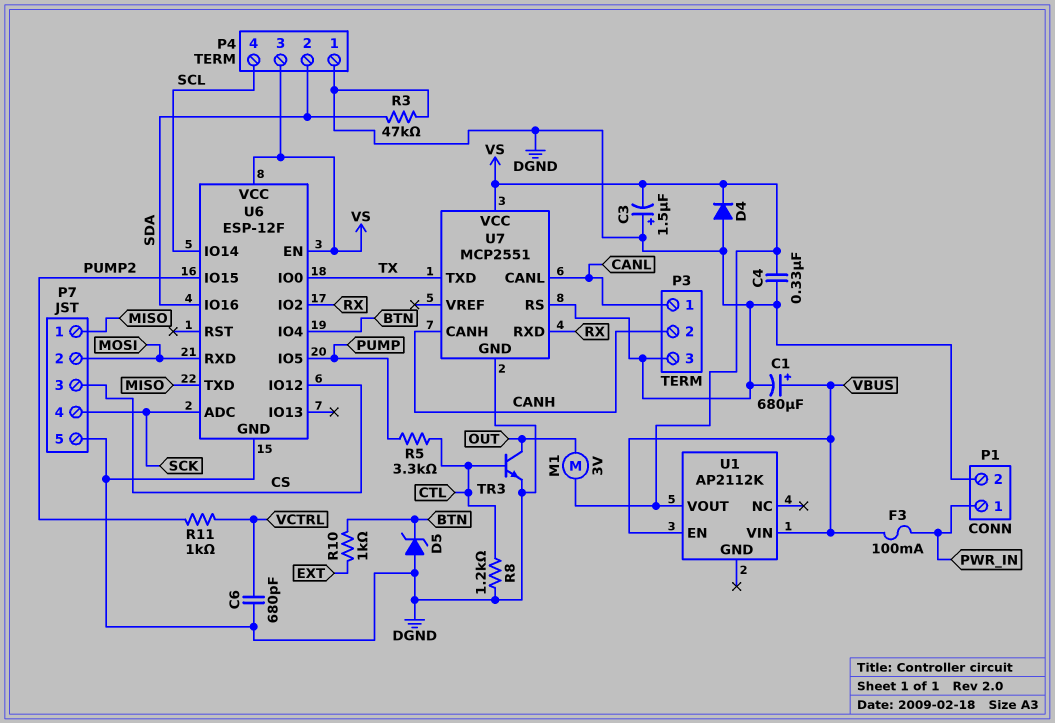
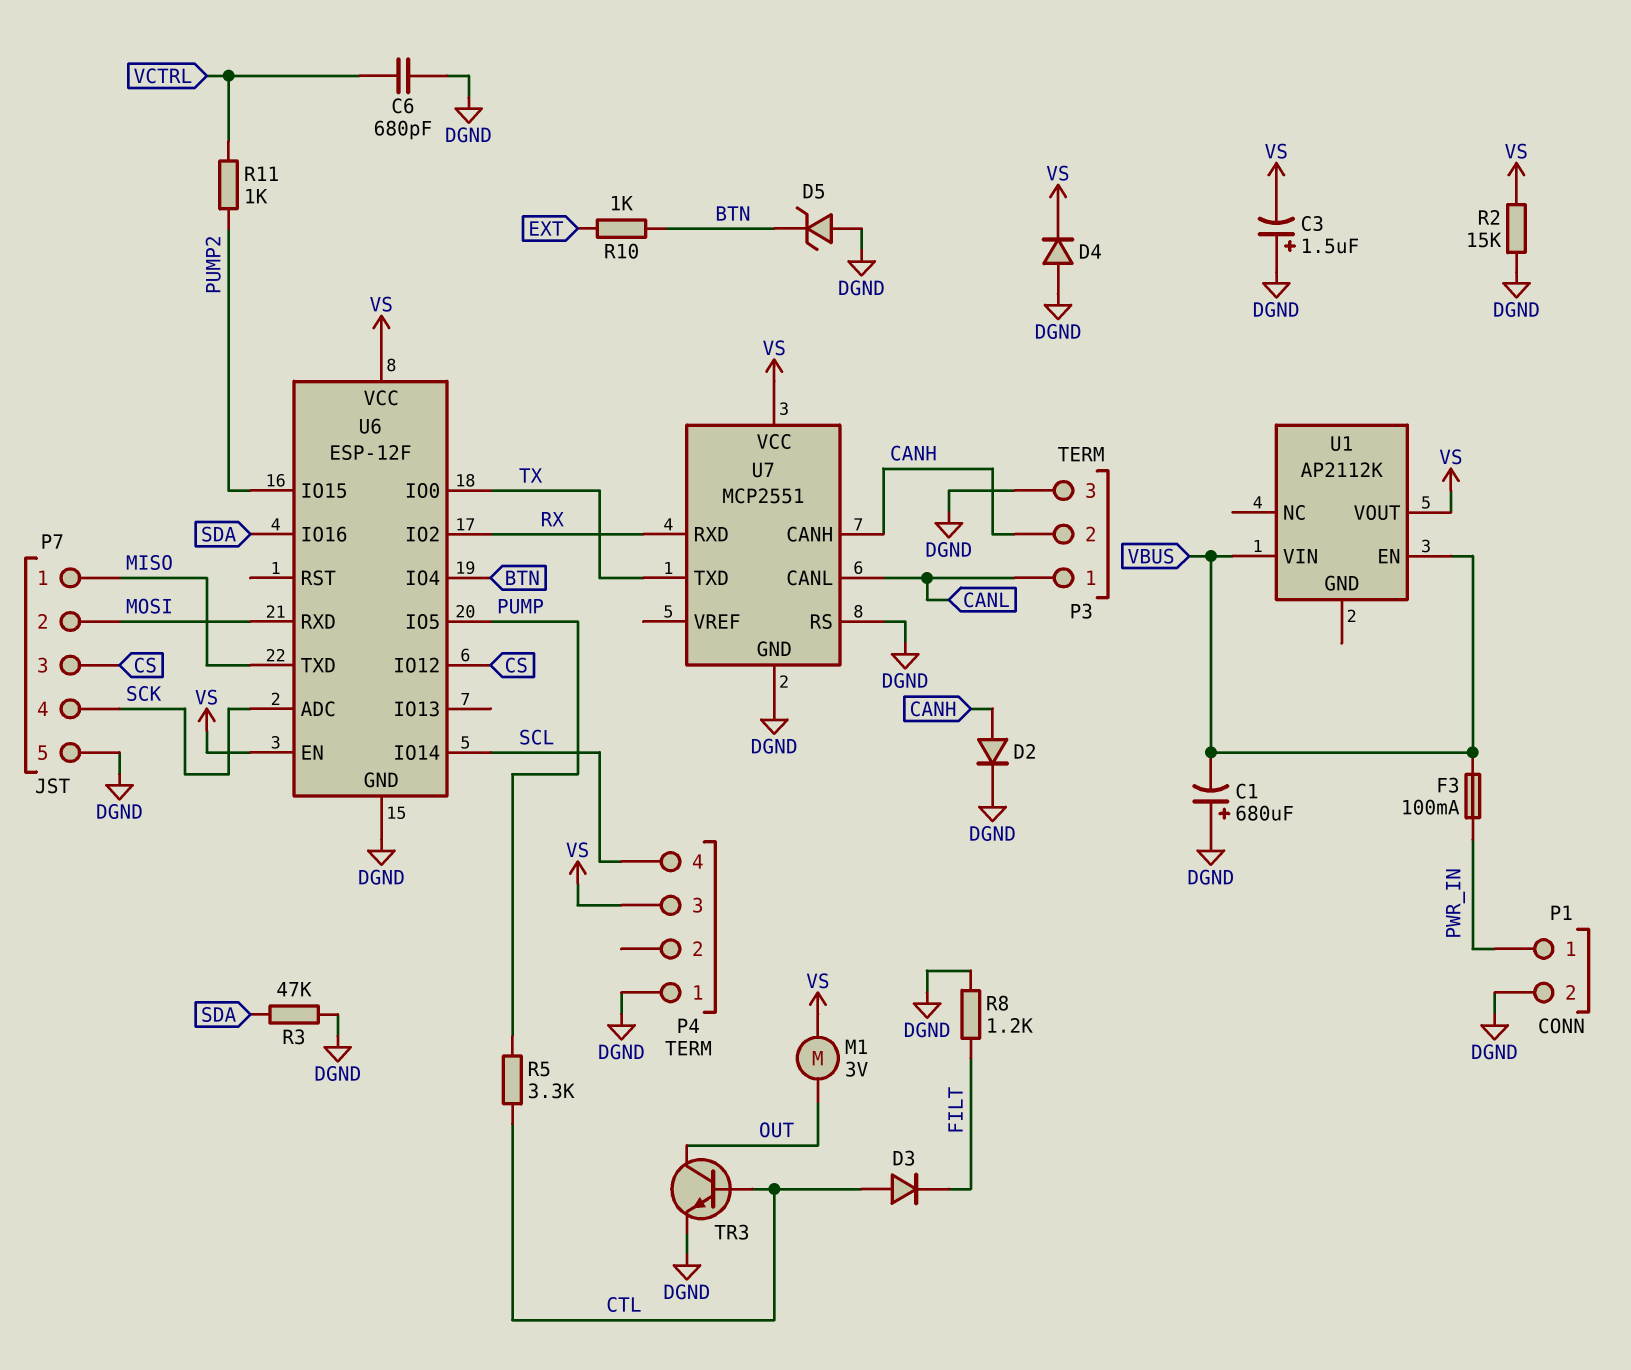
C1: 680uF (plus VBUS, minus DGND) -> 680uF (plus DGND, minus VBUS)
C4: 330nF (DGND, VS) -> none
D2: none -> diode (A CANH, K DGND)
D3: none -> diode (A CTL, K FILT)
P4 pin 2: SDA -> none
R2: none -> 15k (DGND, VS)
R8: 1.2k (CTL, DGND) -> 1.2k (DGND, FILT)

